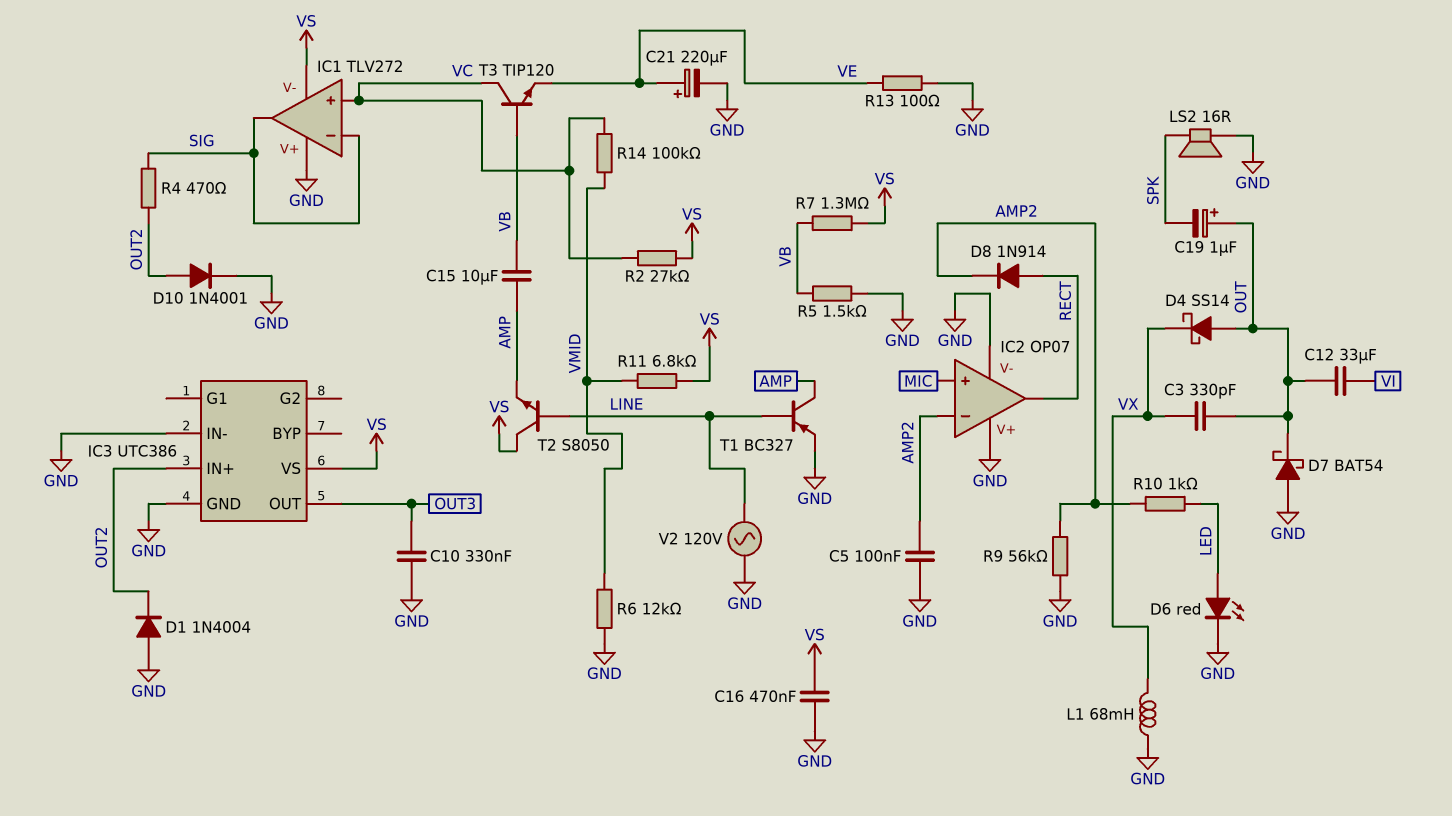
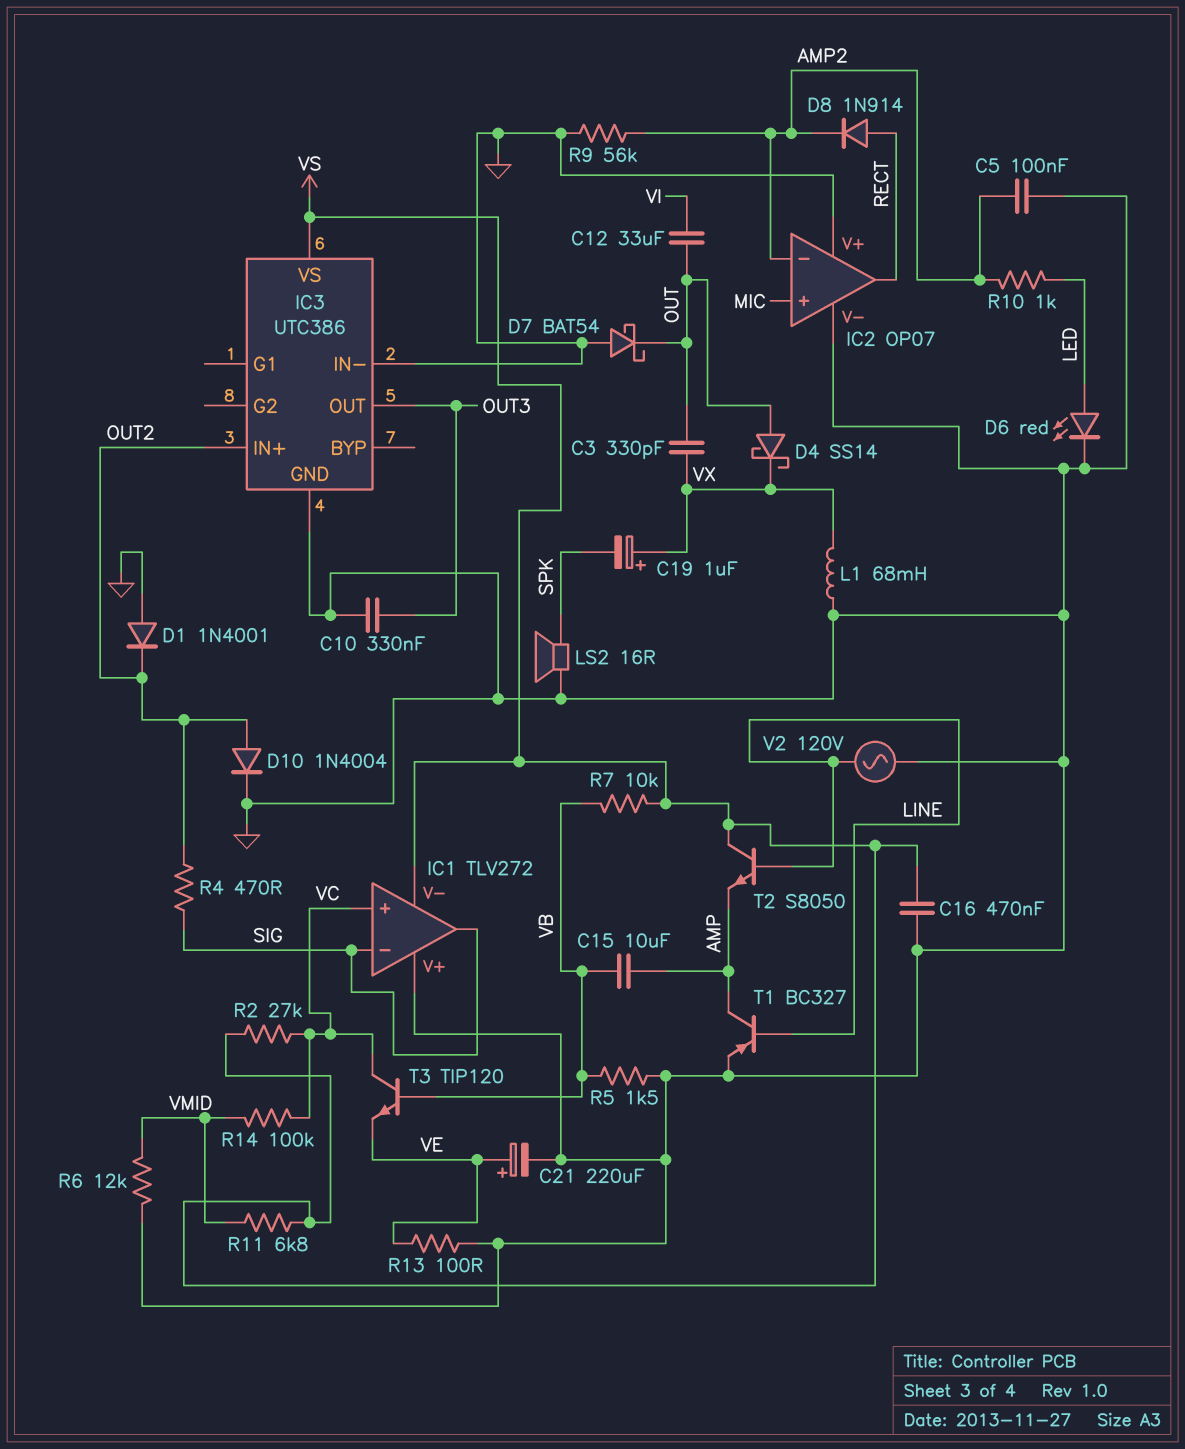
C19: 1uF (plus OUT, minus SPK) -> 1uF (plus VX, minus SPK)
D1: diode 1N4004 (A GND, K OUT2) -> diode 1N4001 (A GND, K OUT2)
D10: diode 1N4001 (A OUT2, K GND) -> diode 1N4004 (A OUT2, K GND)
R7: 1.3M (VB, VS) -> 10k (VB, VS)

